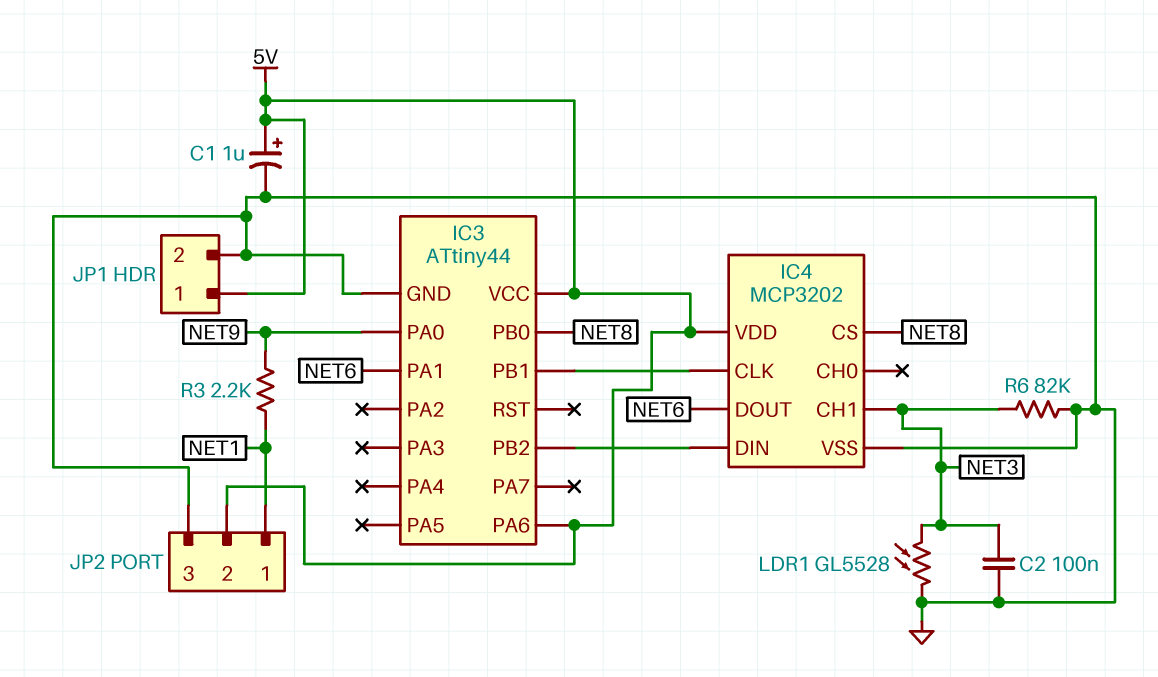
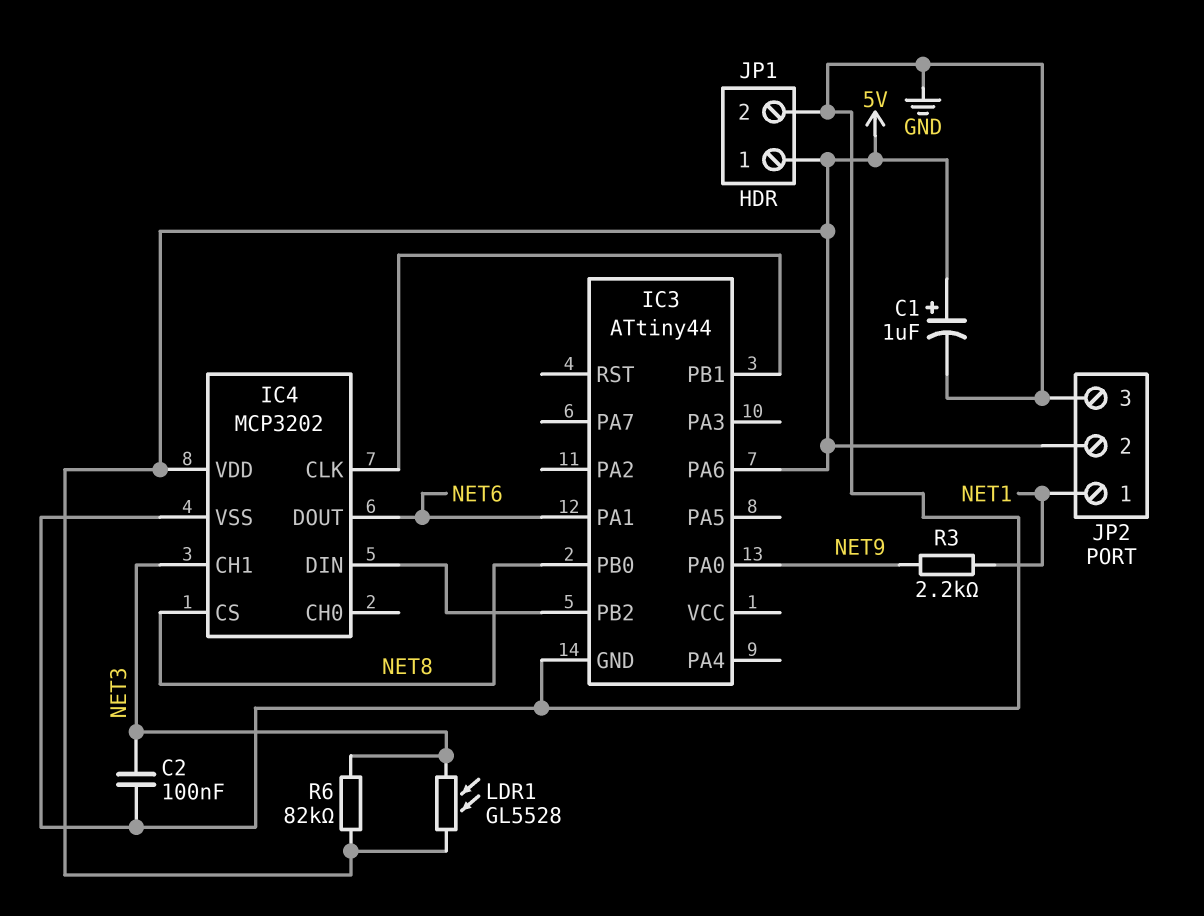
IC3 pin VCC: 5V -> none
LDR1: GL5528 (GND, NET3) -> GL5528 (5V, NET3)
R6: 82k (GND, NET3) -> 82k (5V, NET3)

